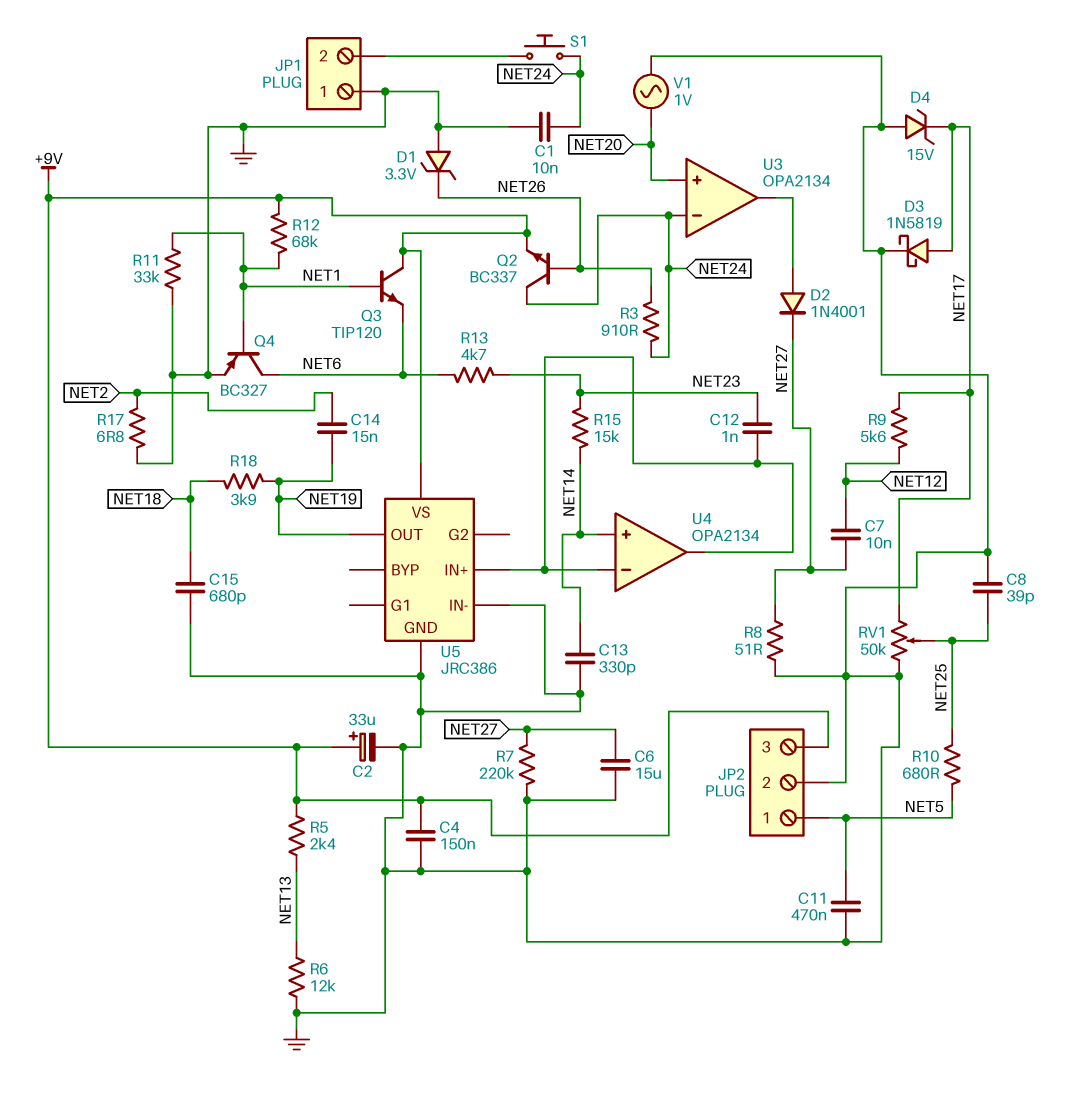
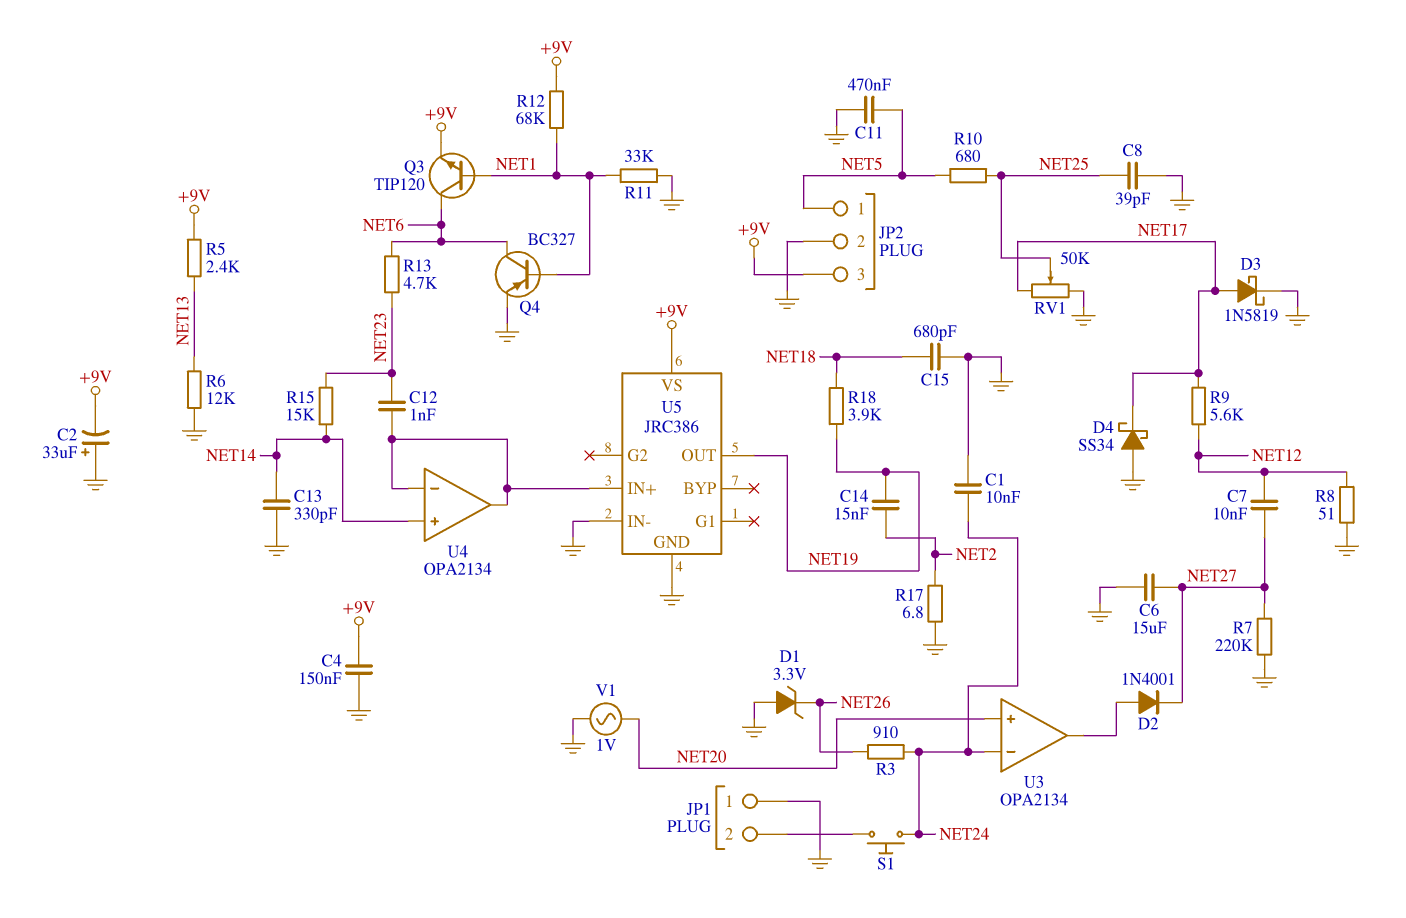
C2: 33uF (plus +9V, minus GND) -> 33uF (plus GND, minus +9V)
D4: zener 15V (A GND, K NET17) -> schottky SS34 (A GND, K NET17)
Q2: NPN BC337 (B NET26, C NET24, E +9V) -> none
Q3: NPN TIP120 (B NET1, C +9V, E NET6) -> NPN TIP120 (B NET1, C NET6, E +9V)
R8: 51 (GND, NET27) -> 51 (GND, NET12)

